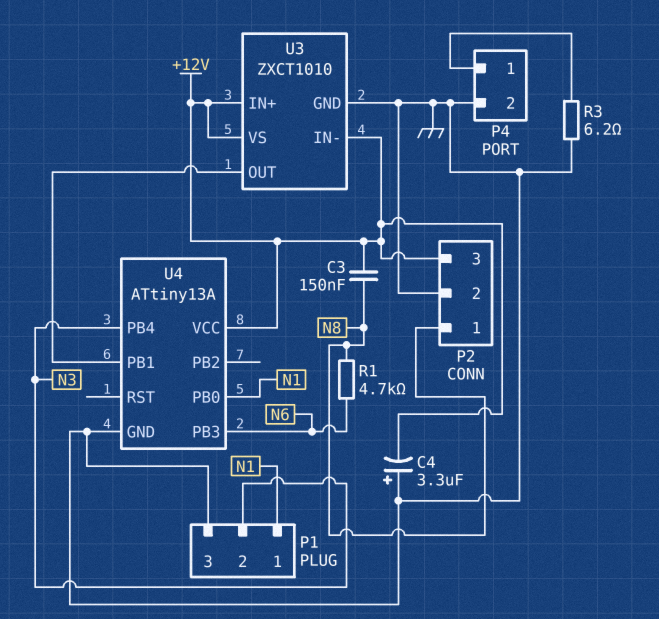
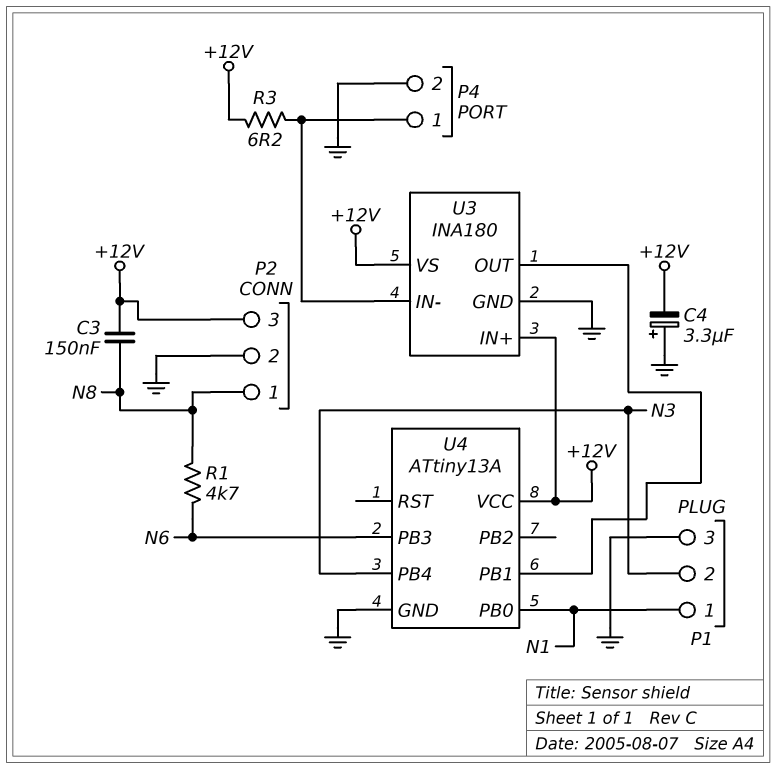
R3: 6.2 (GND, P4/1) -> 6.2 (+12V, P4/1)
U3: ZXCT1010 -> INA180
U3 pin IN-: +12V -> P4/1

